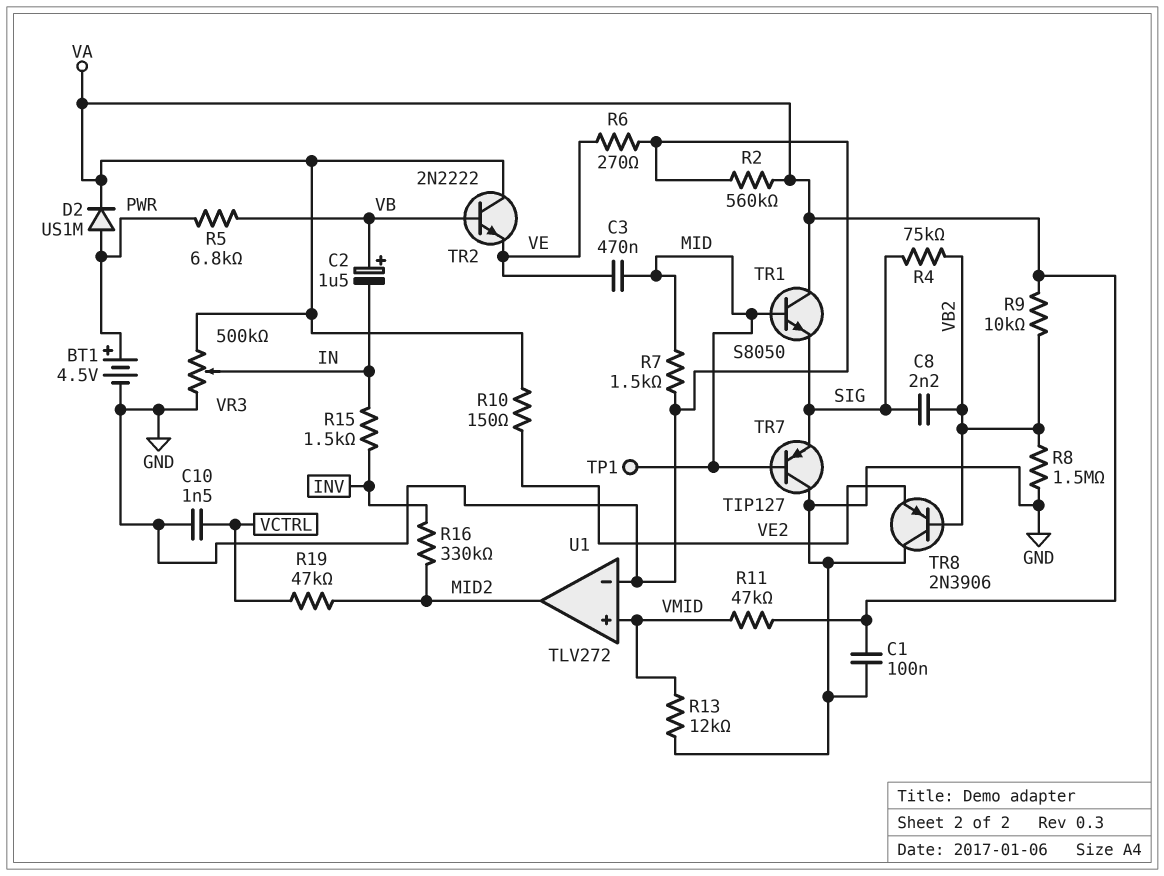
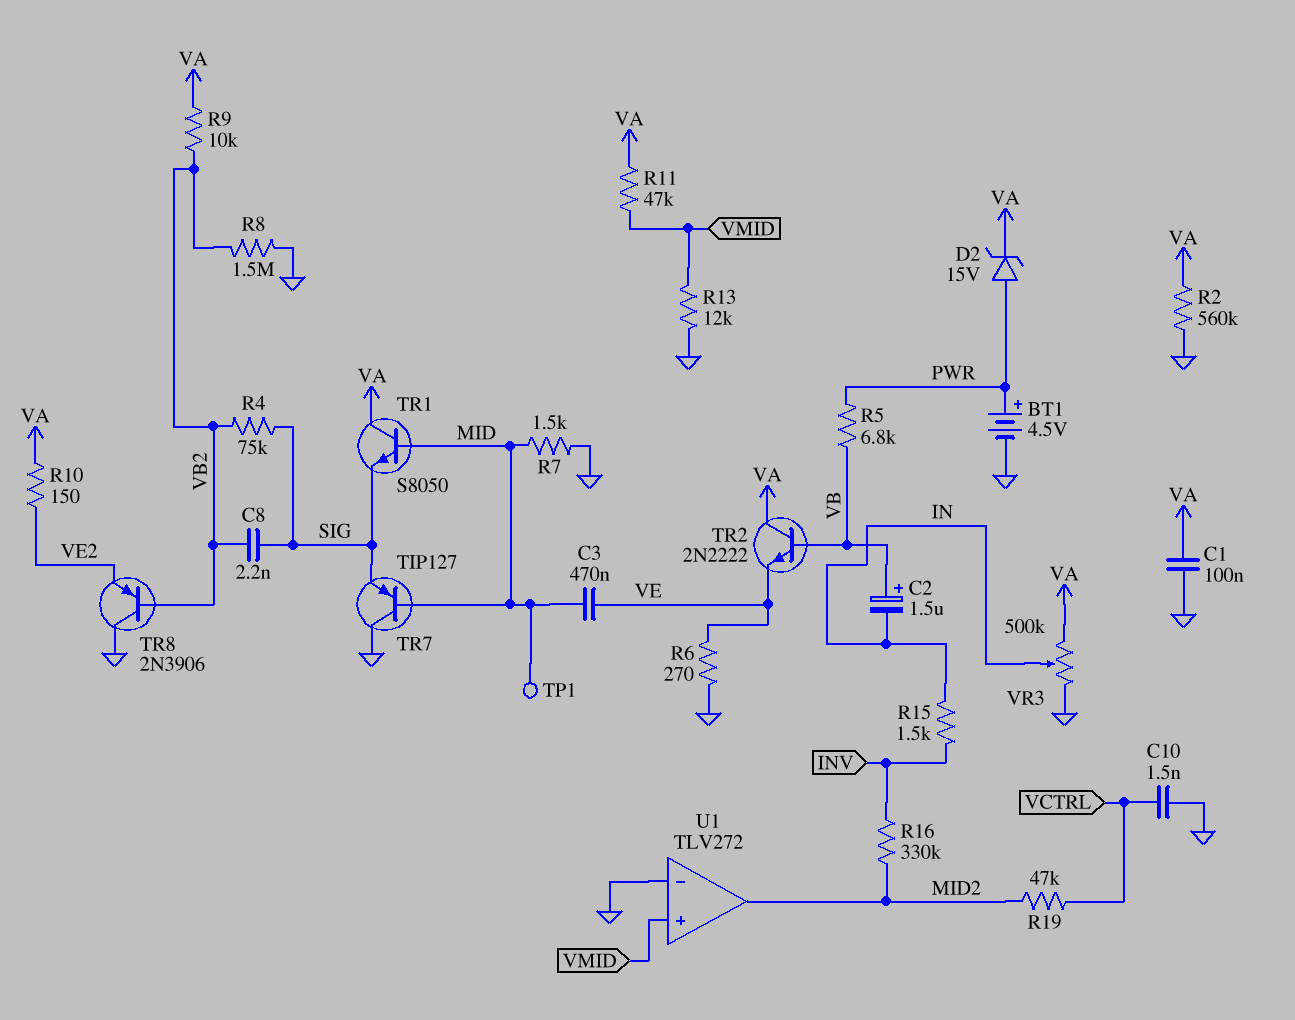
D2: diode US1M (A PWR, K VA) -> zener 15V (A PWR, K VA)

